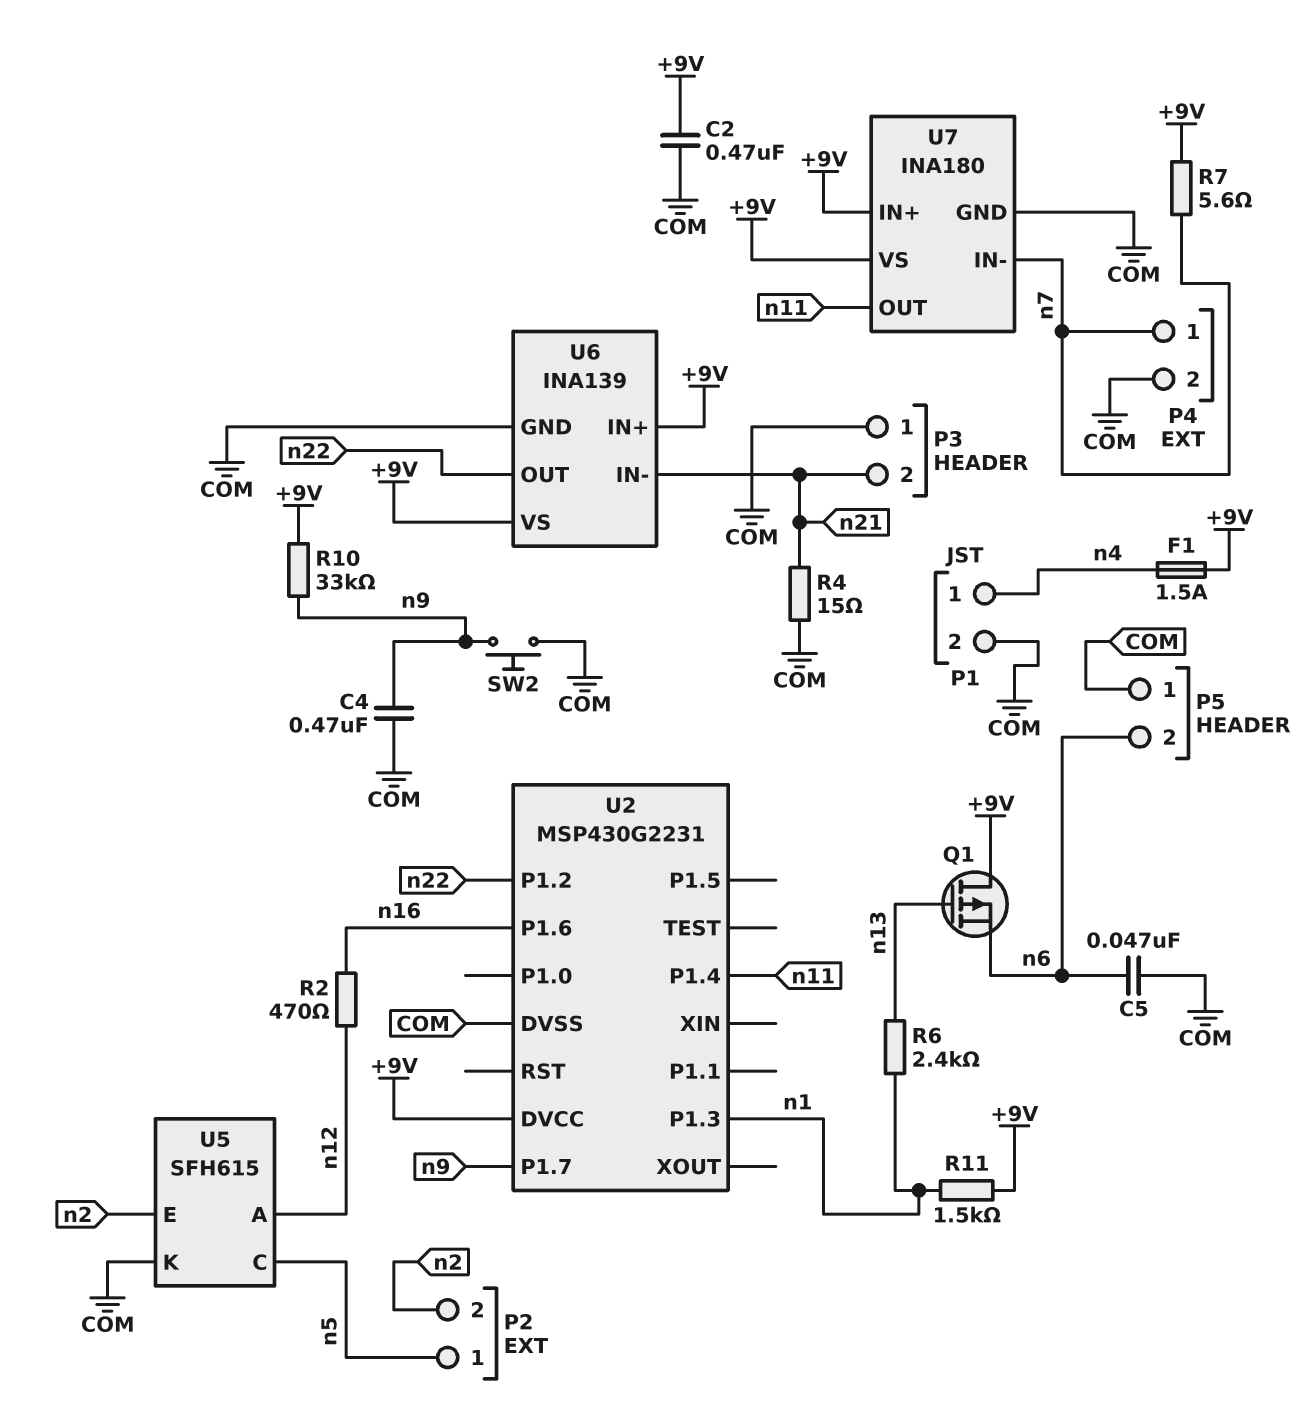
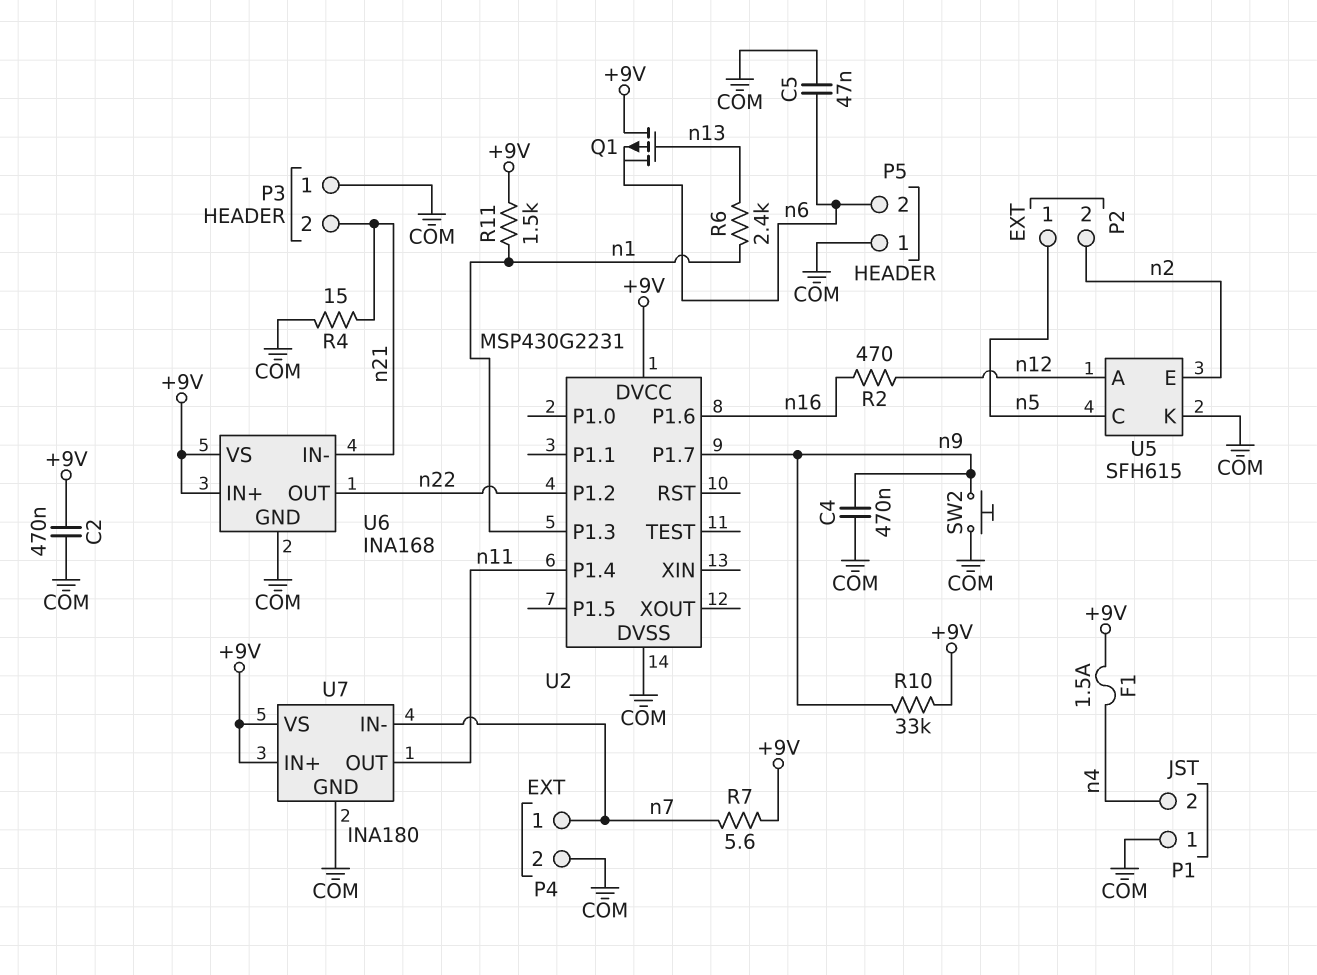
P1 pin 1: n4 -> COM
P1 pin 2: COM -> n4
U6: INA139 -> INA168

